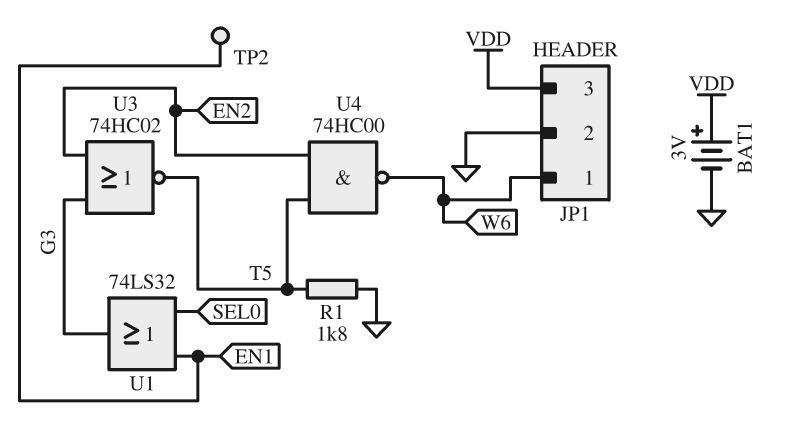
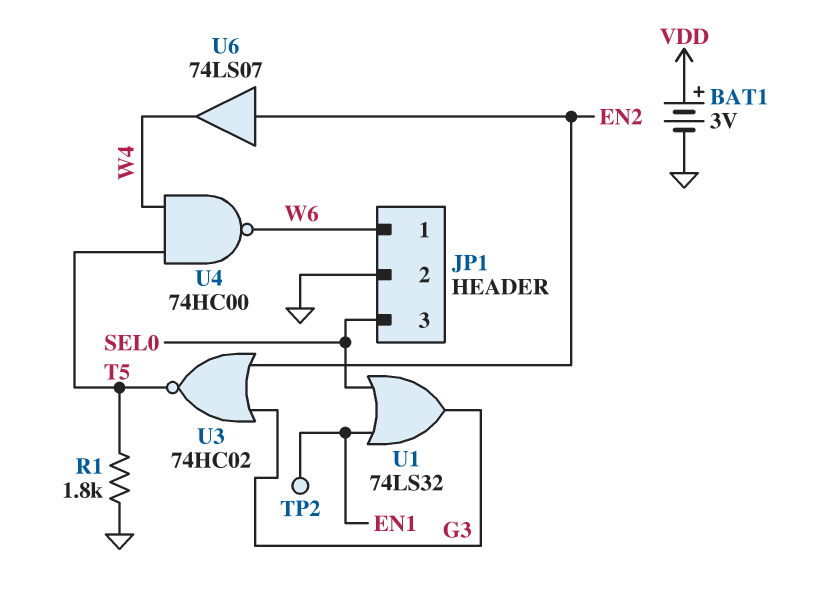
JP1 pin 3: VDD -> SEL0
U4: NAND 74HC00 (in EN2, in T5, out W6) -> NAND 74HC00 (in T5, in W4, out W6)
U6: none -> buffer 74LS07 (in EN2, out W4)

